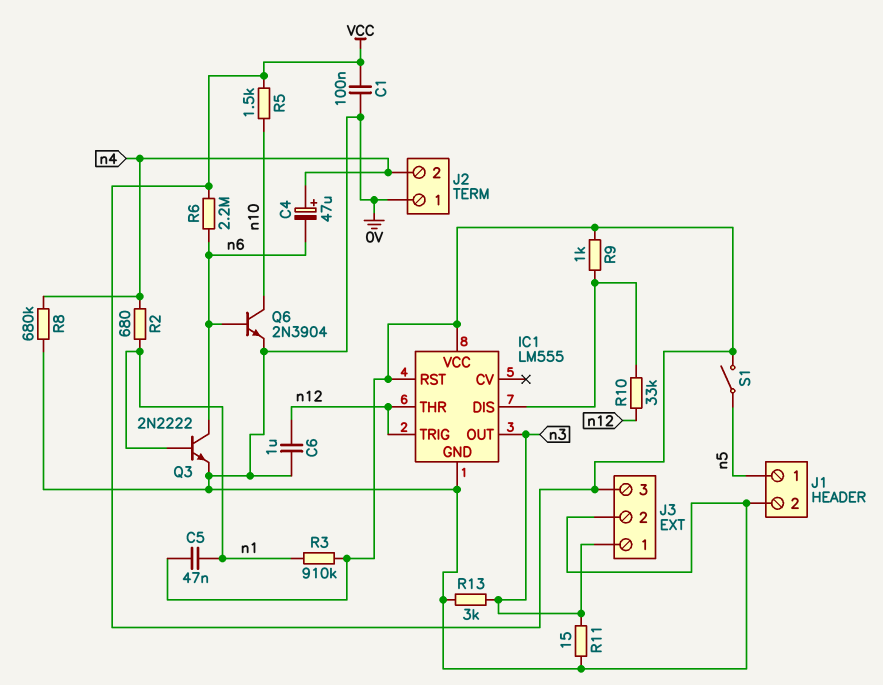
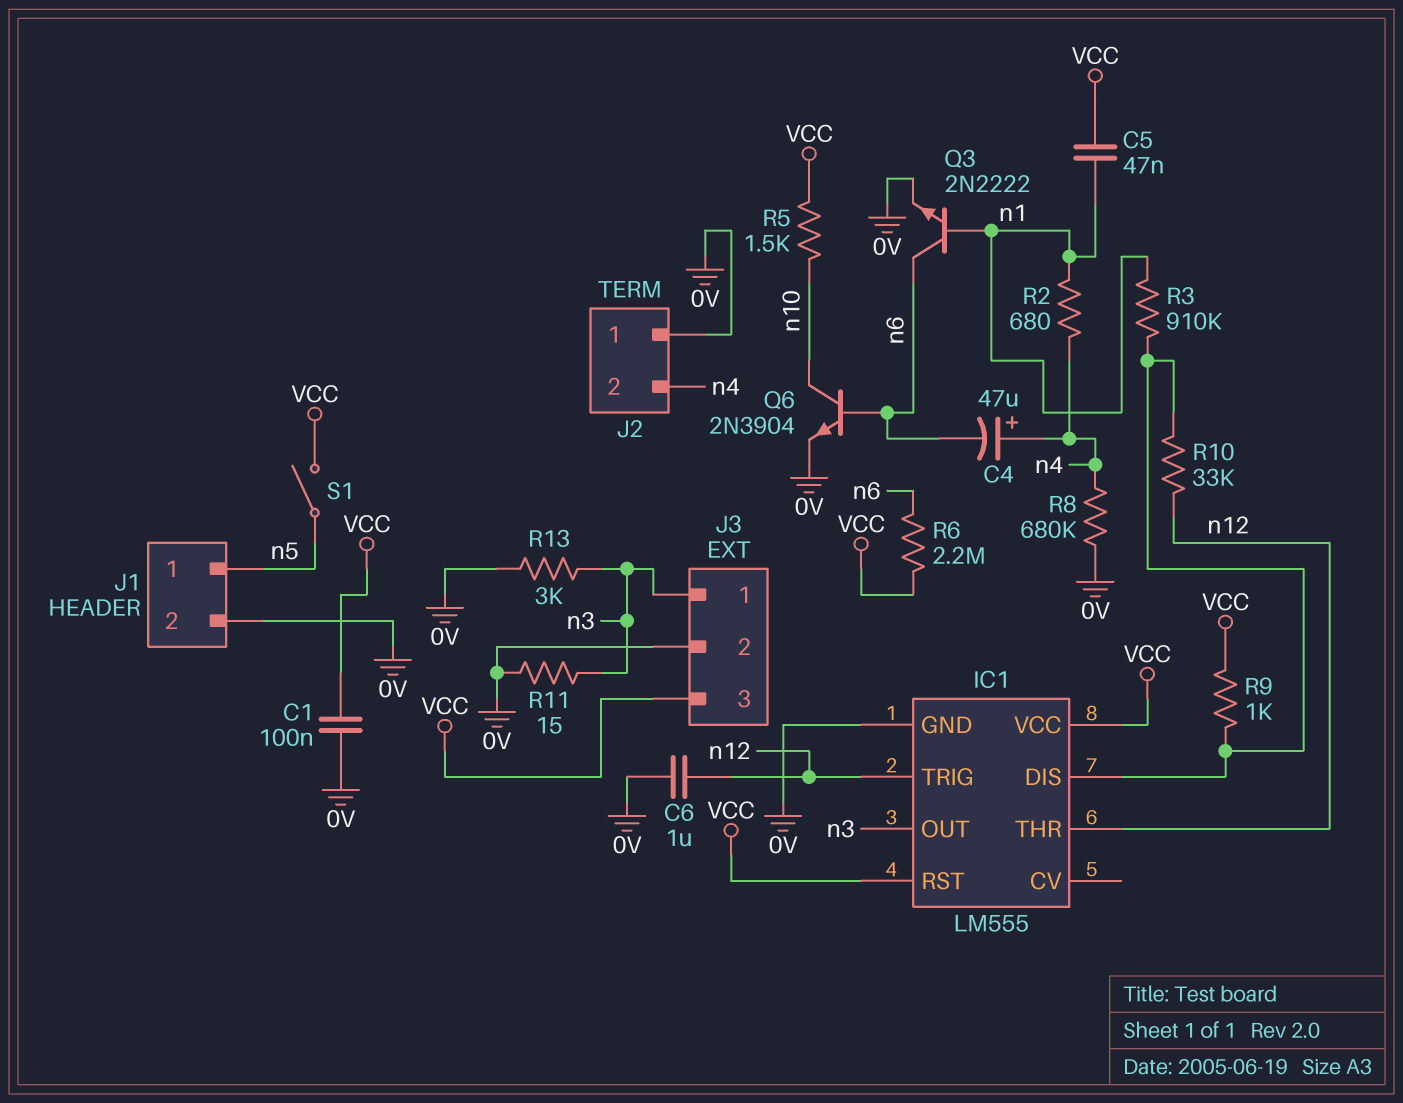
R3: 910k (VCC, n1) -> 910k (IC1/DIS, n1)

